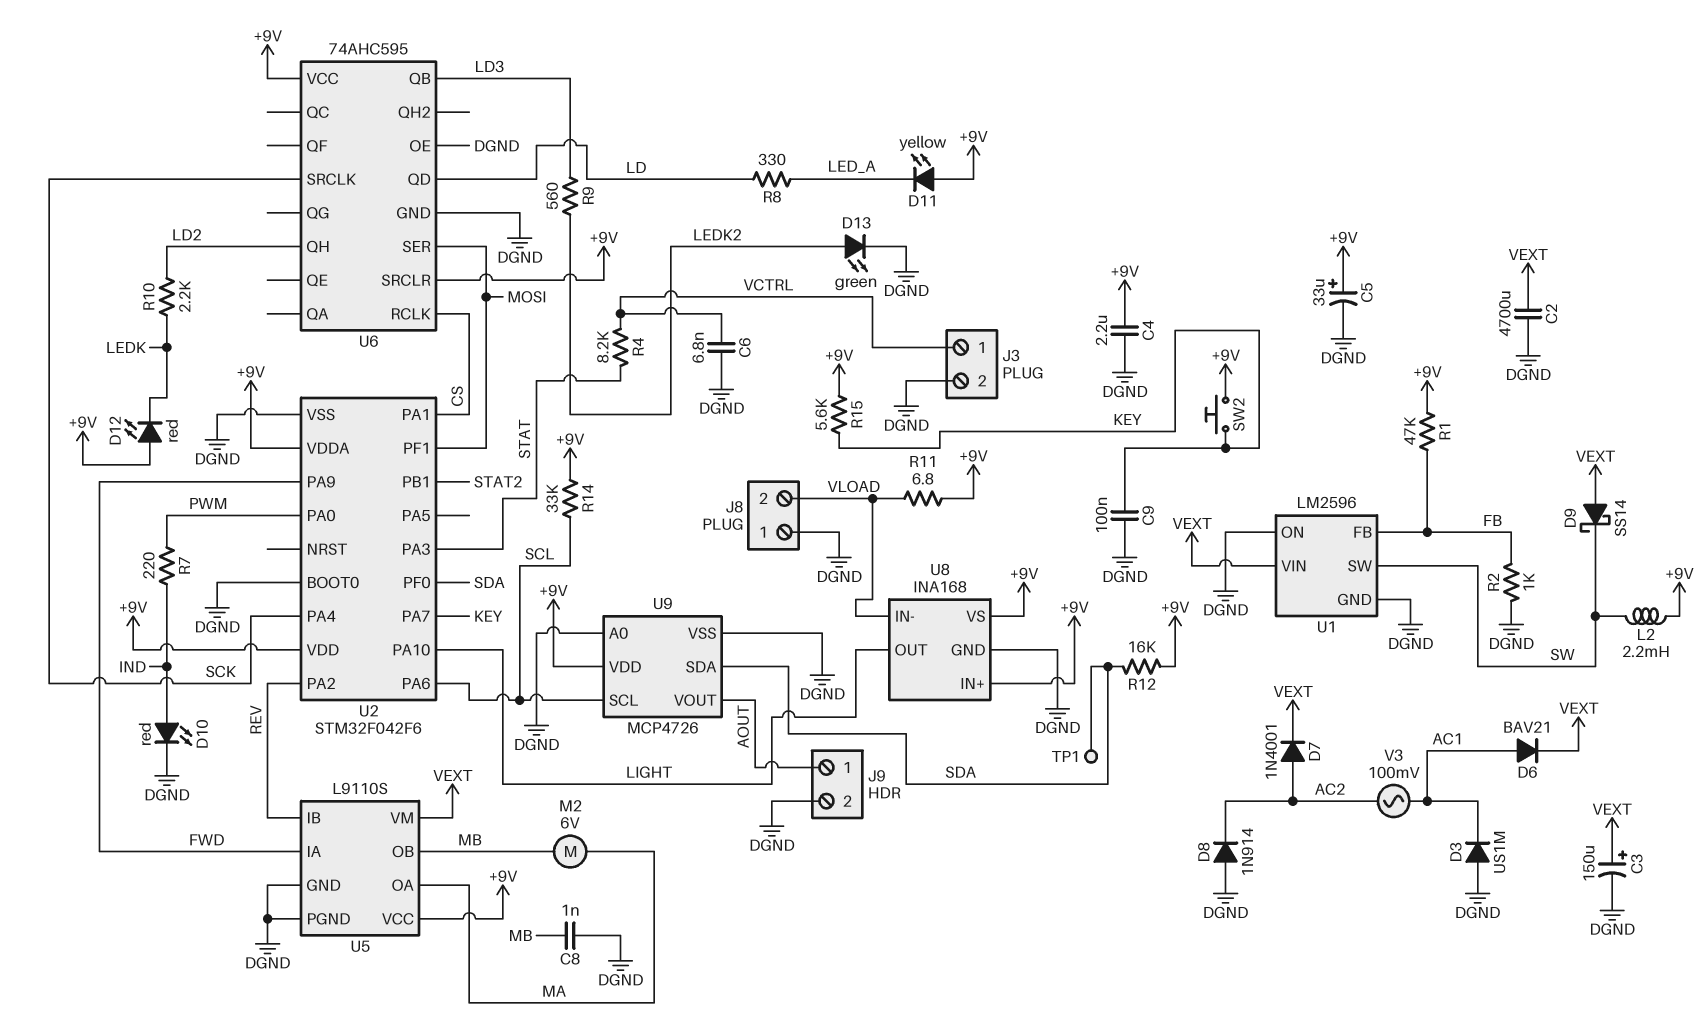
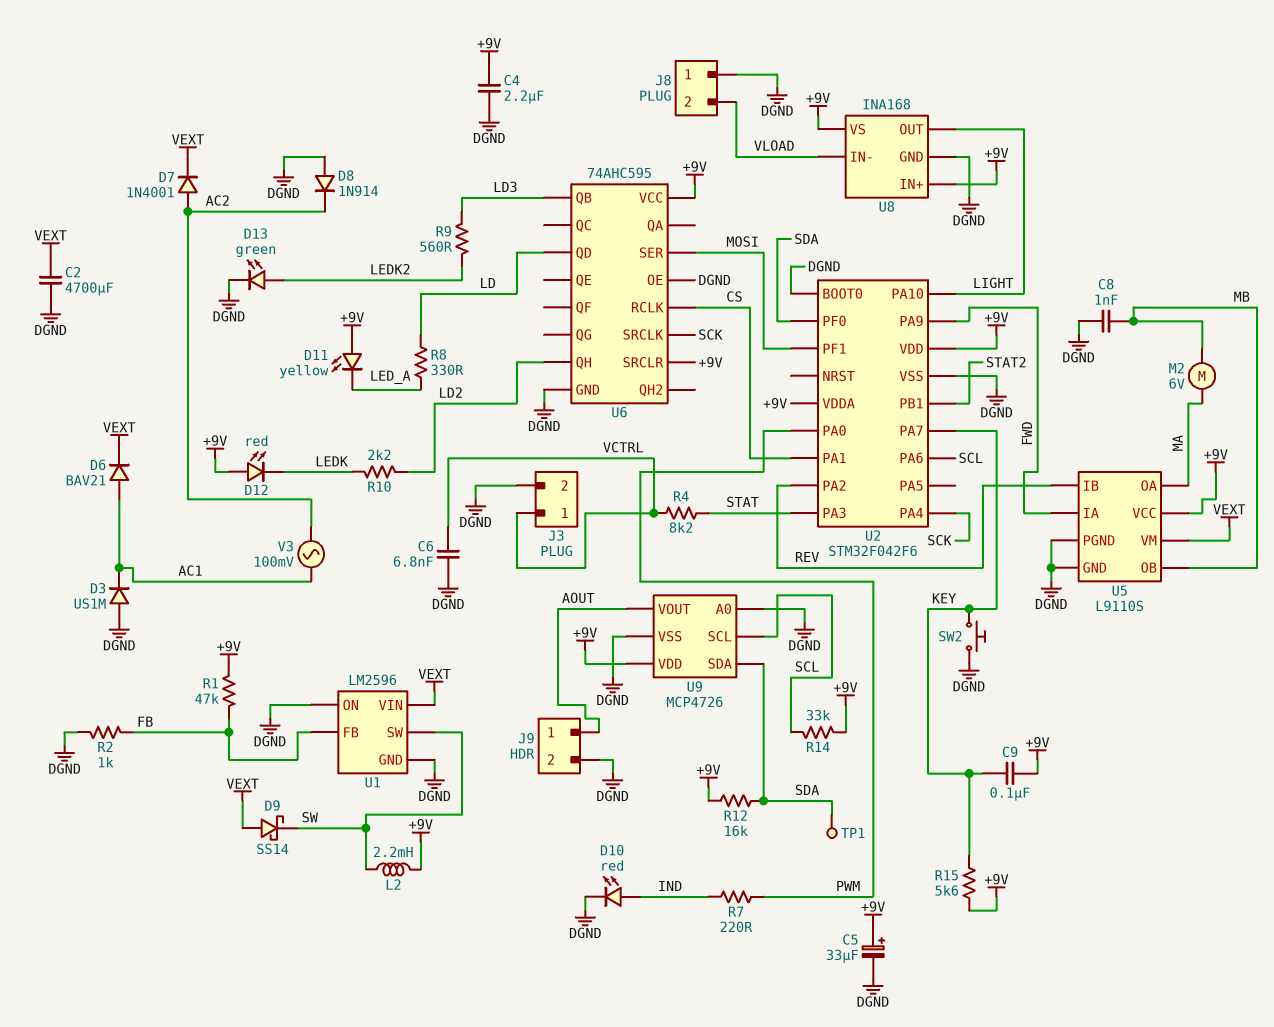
C3: 150uF (plus VEXT, minus DGND) -> none
C9: 100nF (DGND, KEY) -> 100nF (+9V, KEY)
R11: 6.8 (+9V, VLOAD) -> none
SW2: button (+9V, KEY) -> button (DGND, KEY)

